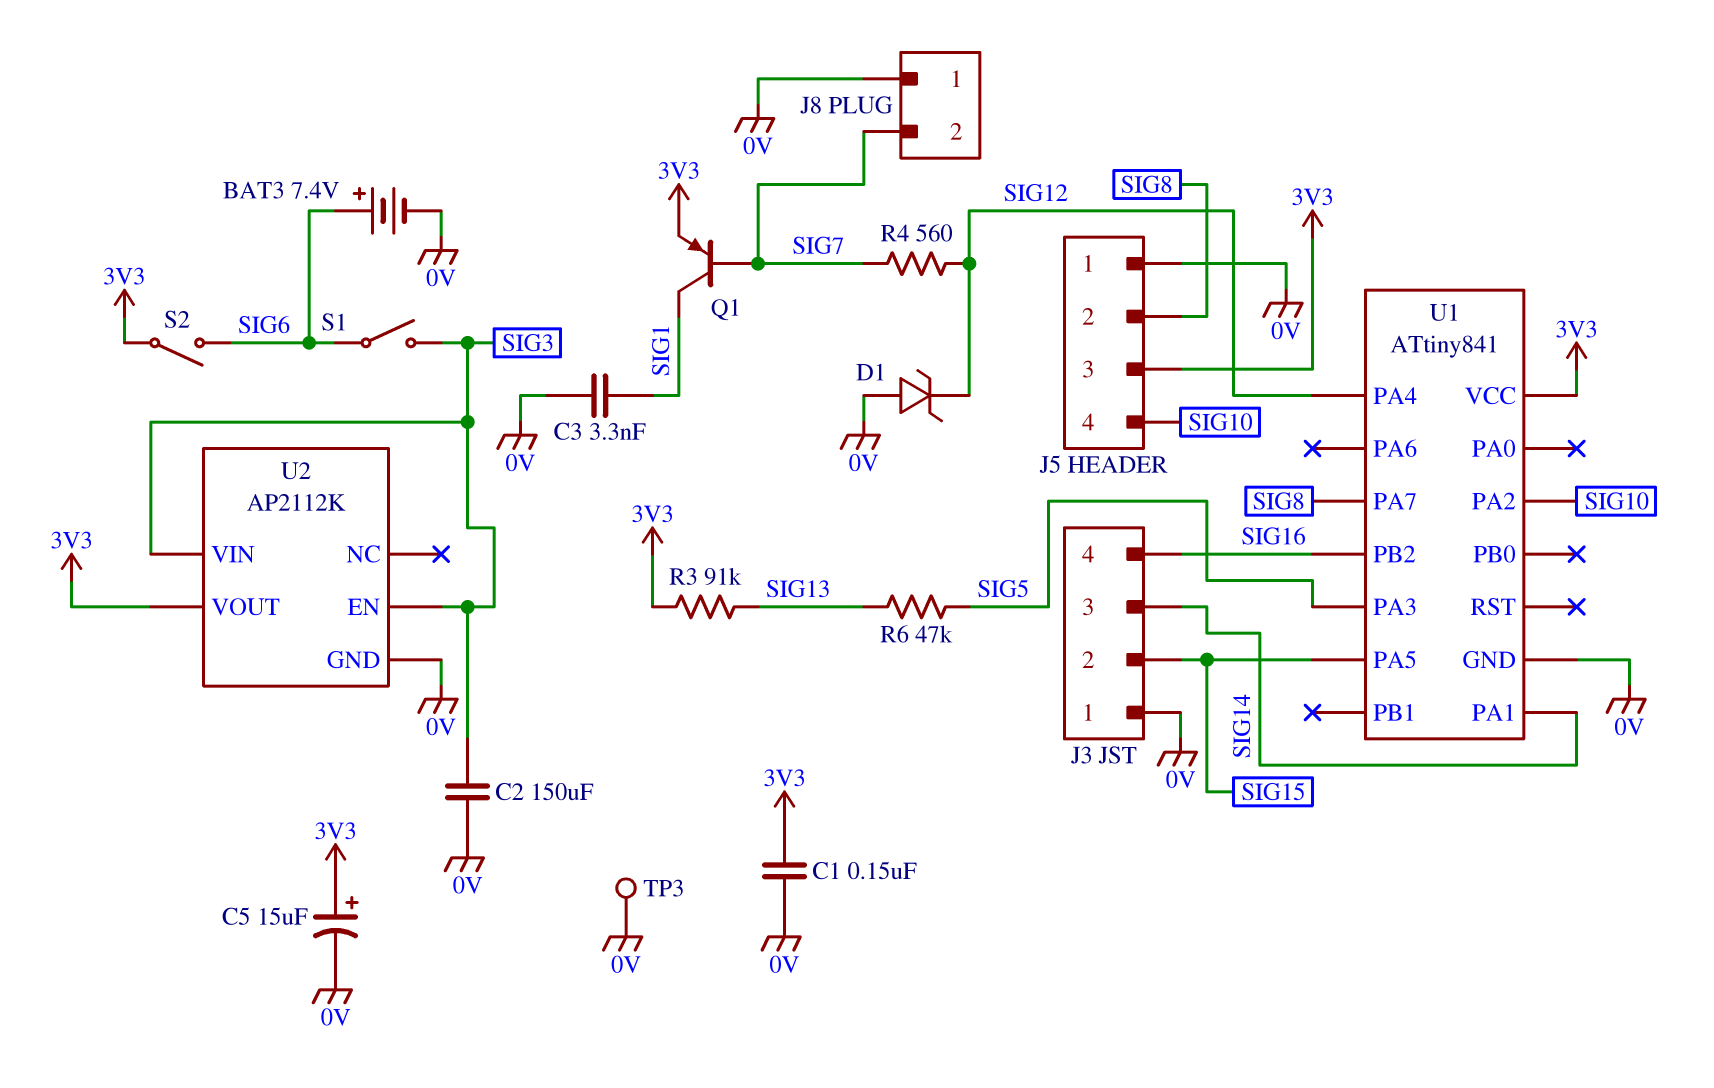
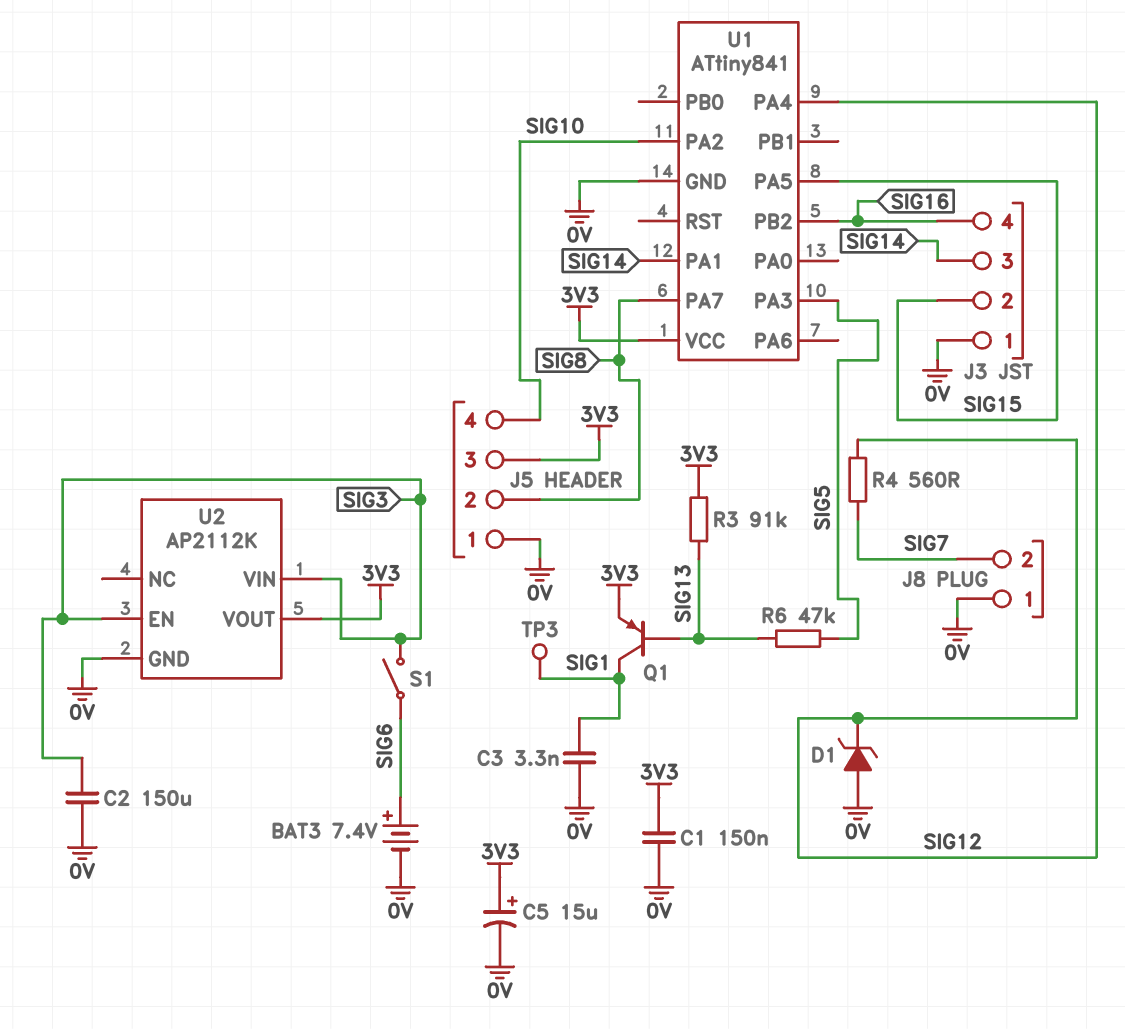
Q1: PNP (B SIG7, C SIG1, E 3V3) -> PNP (B SIG13, C SIG1, E 3V3)
S2: switch (3V3, SIG6) -> none
TP3: test point (0V) -> test point (SIG1)

